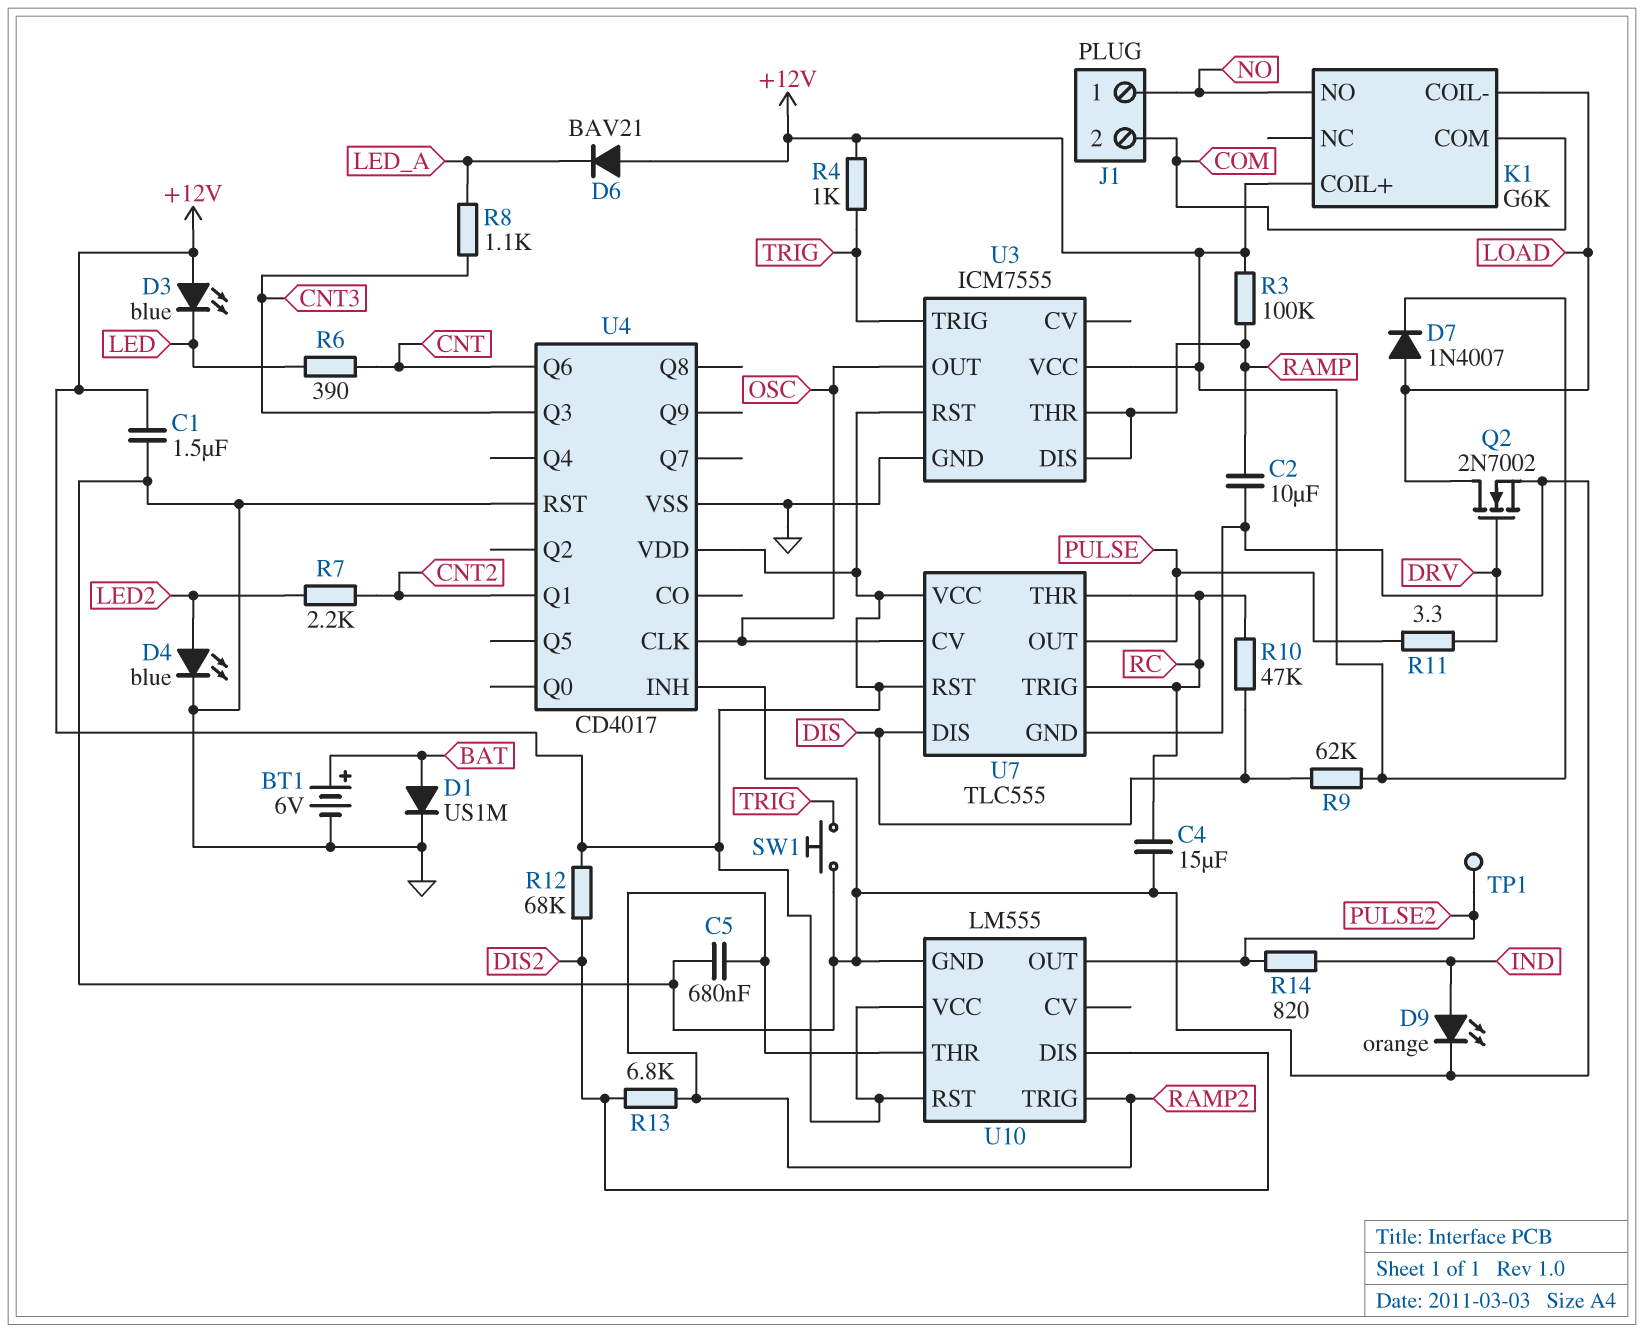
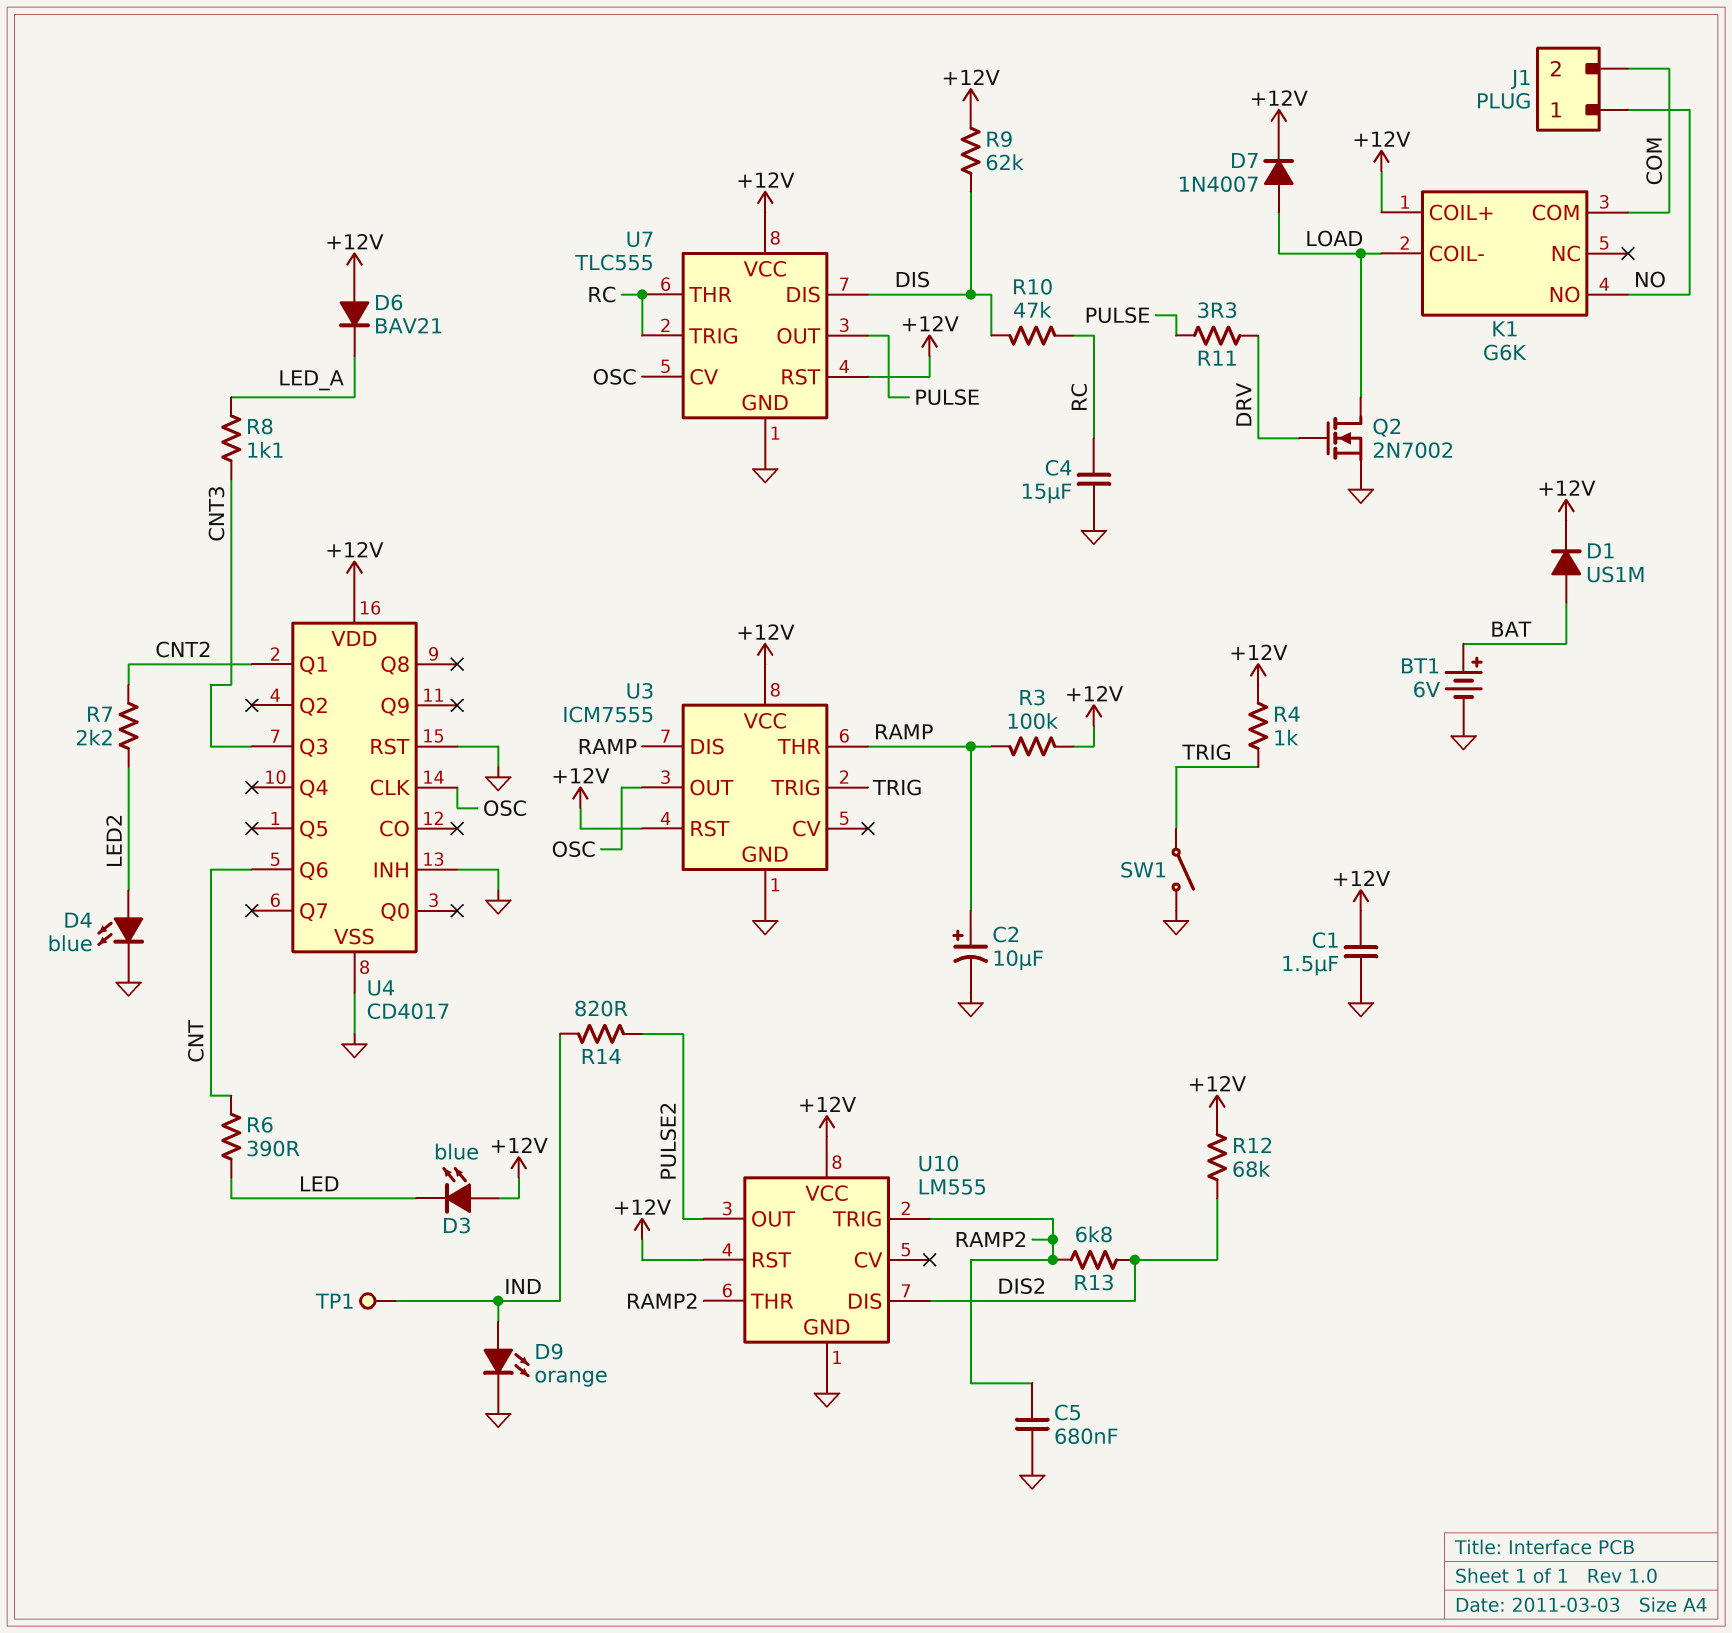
C2: 10uF (GND, RAMP) -> 10uF (plus RAMP, minus GND)
D1: diode US1M (A BAT, K GND) -> diode US1M (A BAT, K +12V)
SW1: button (GND, TRIG) -> switch (GND, TRIG)
TP1: test point (PULSE2) -> test point (IND)

